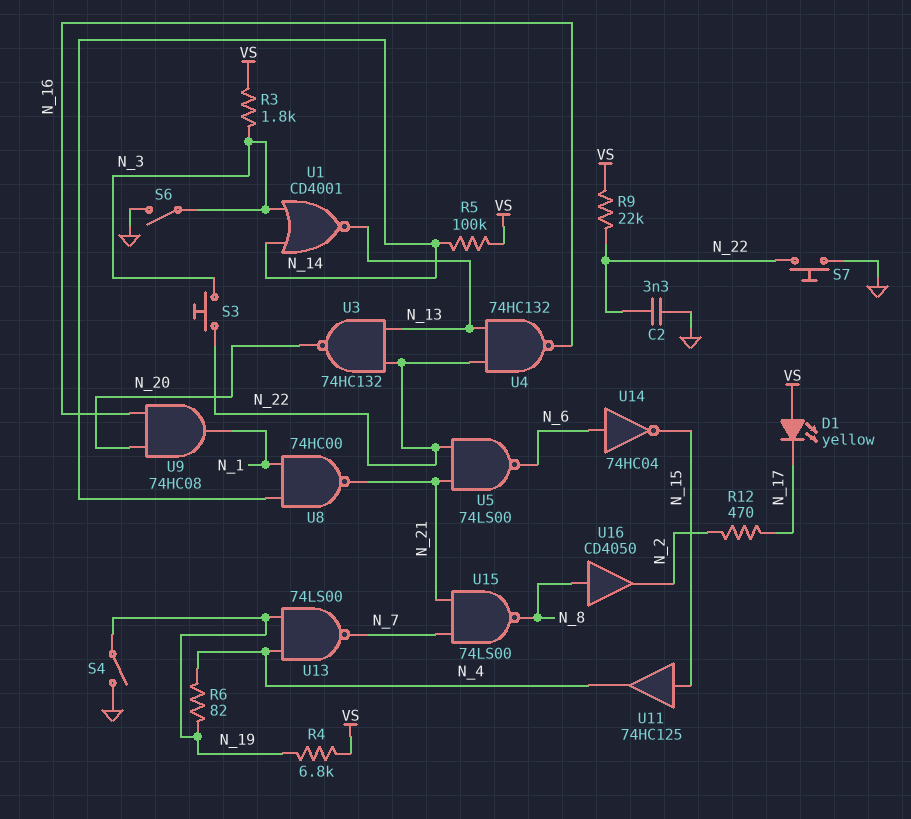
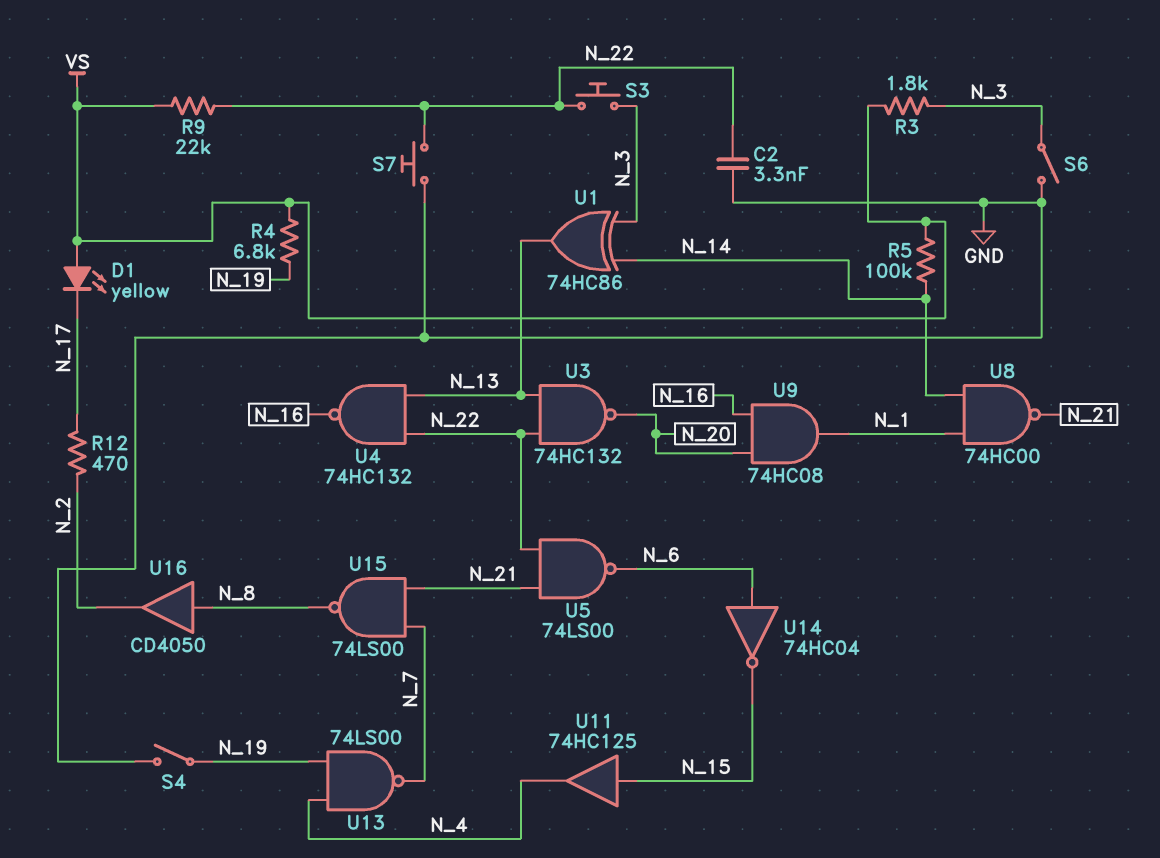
R6: 82 (N_4, N_19) -> none
U1: NOR CD4001 (in N_3, in N_14, out N_13) -> XOR 74HC86 (in N_3, in N_14, out N_13)

